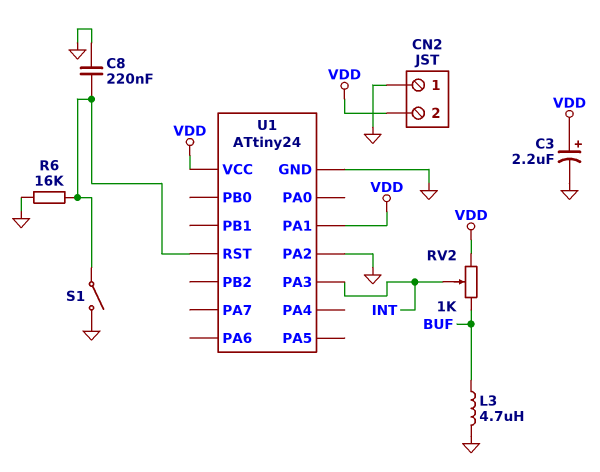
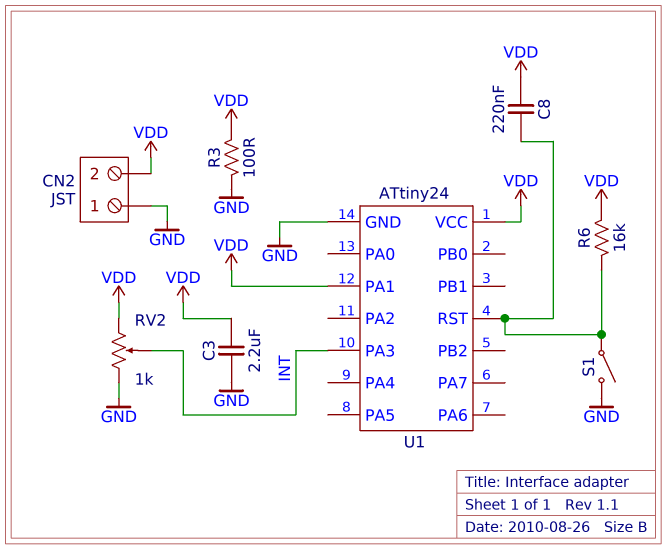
C3: 2.2uF (plus VDD, minus GND) -> 2.2uF (GND, VDD)
C8: 220nF (GND, U1/RST) -> 220nF (U1/RST, VDD)
L3: 4.7uH (BUF, GND) -> none
R3: none -> 100 (GND, VDD)
R6: 16k (GND, U1/RST) -> 16k (U1/RST, VDD)
RV2: 1k (BUF, VDD, wiper INT) -> 1k (GND, VDD, wiper INT)
U1 pin PA2: GND -> none

